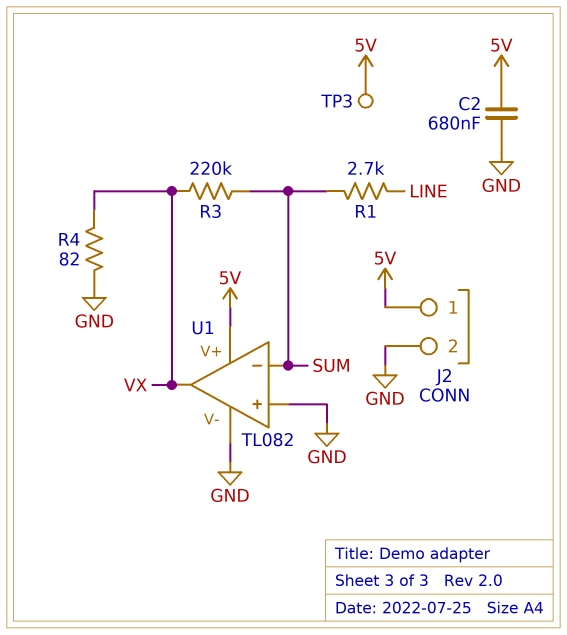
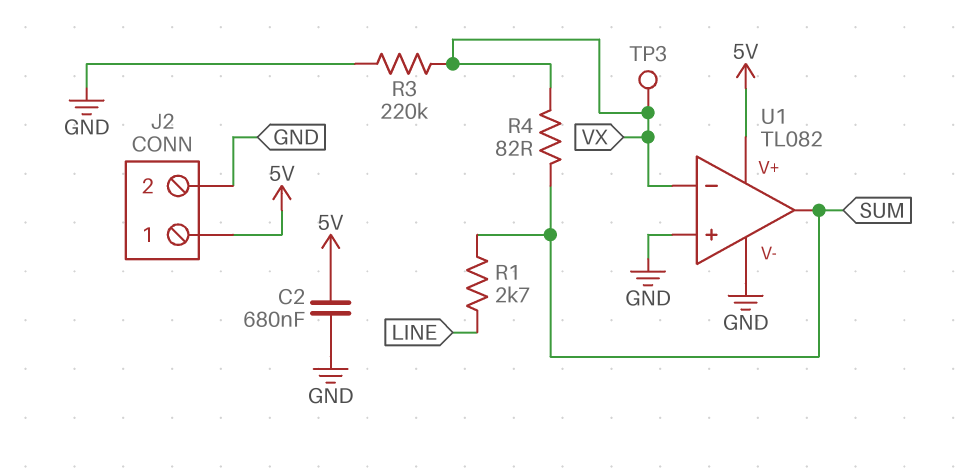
R3: 220k (SUM, VX) -> 220k (GND, VX)
R4: 82 (GND, VX) -> 82 (SUM, VX)
TP3: test point (5V) -> test point (VX)
U1 pin in-: SUM -> VX
U1 pin out: VX -> SUM

